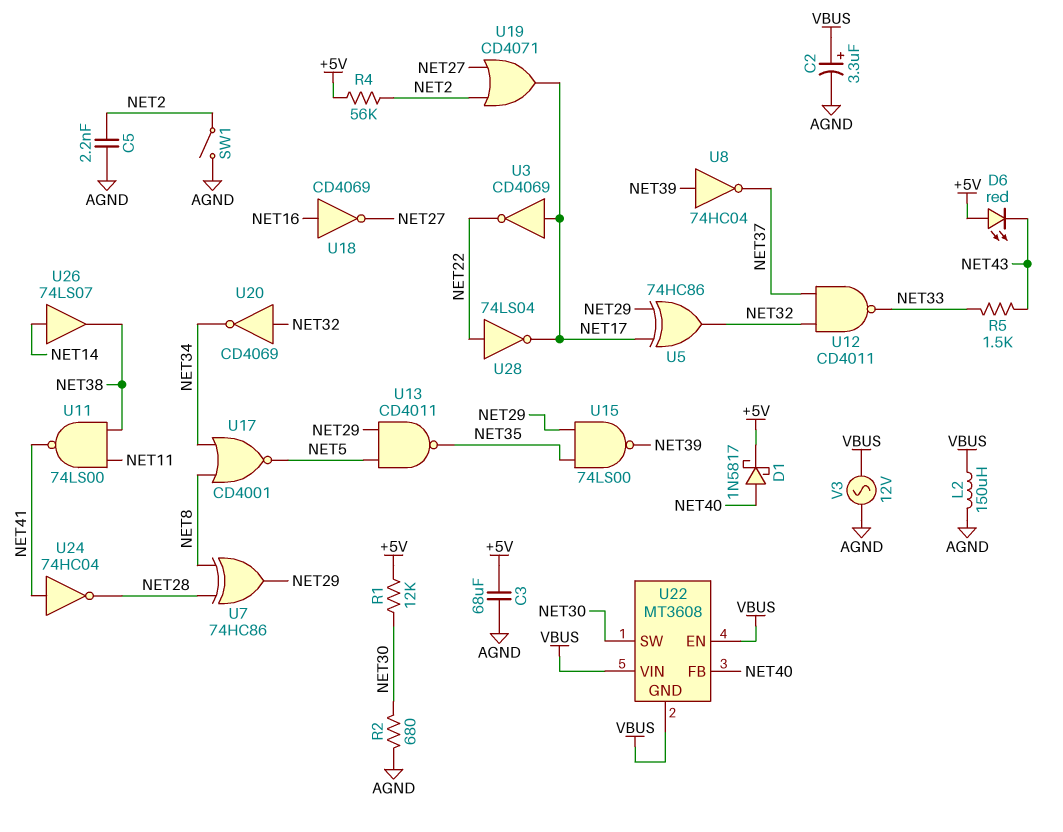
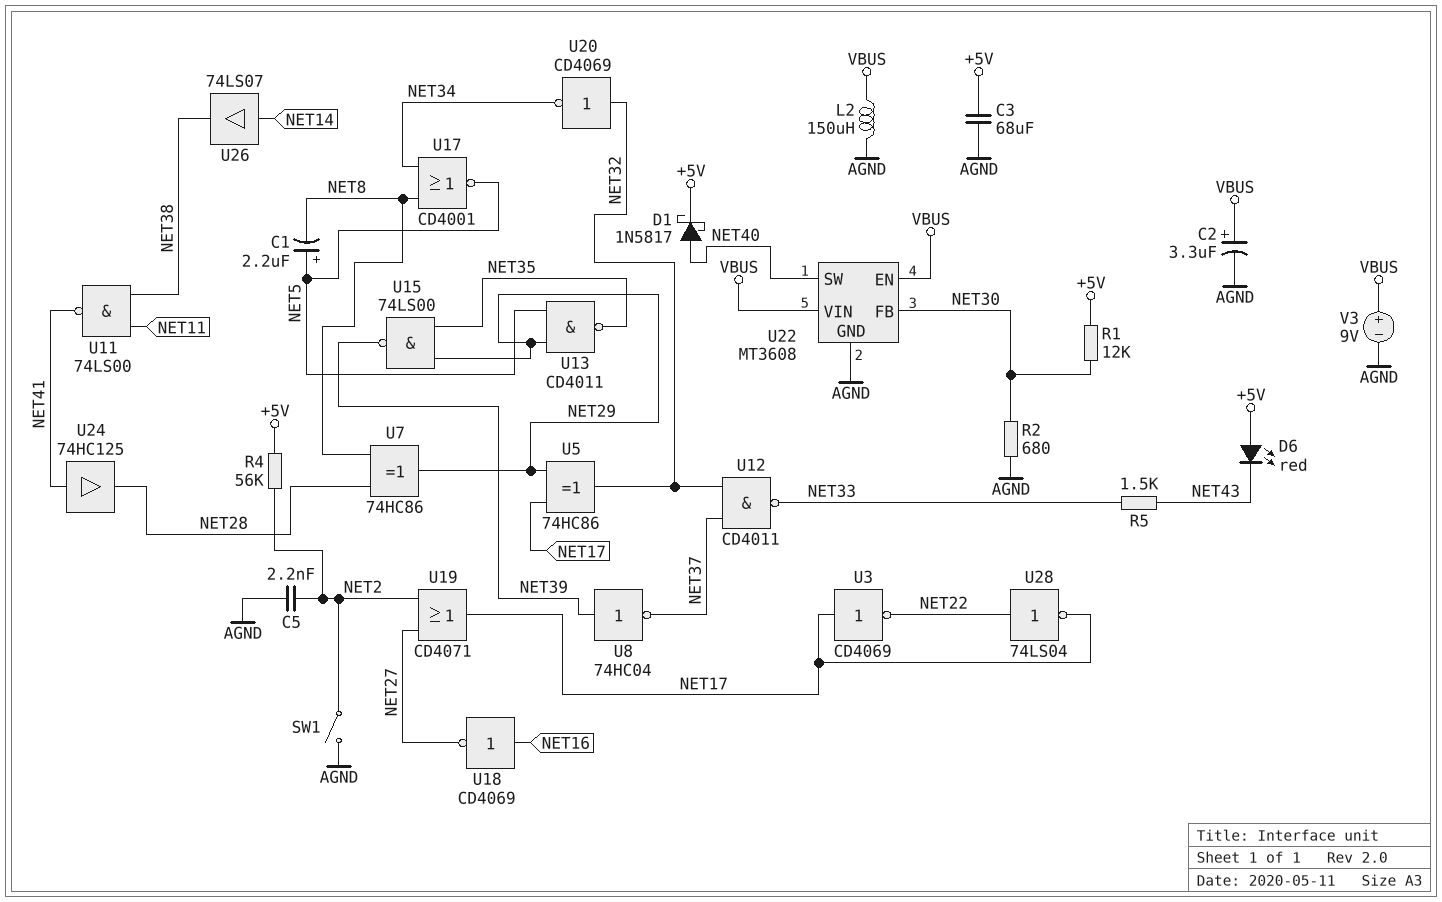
C1: none -> 2.2uF (plus NET5, minus NET8)
U22 pin FB: NET40 -> NET30
U22 pin GND: VBUS -> AGND
U22 pin SW: NET30 -> NET40
U24: NOT 74HC04 (in NET41, out NET28) -> buffer 74HC125 (in NET41, out NET28)
V3: AC 12V (AGND, VBUS) -> 9V (plus VBUS, minus AGND)

